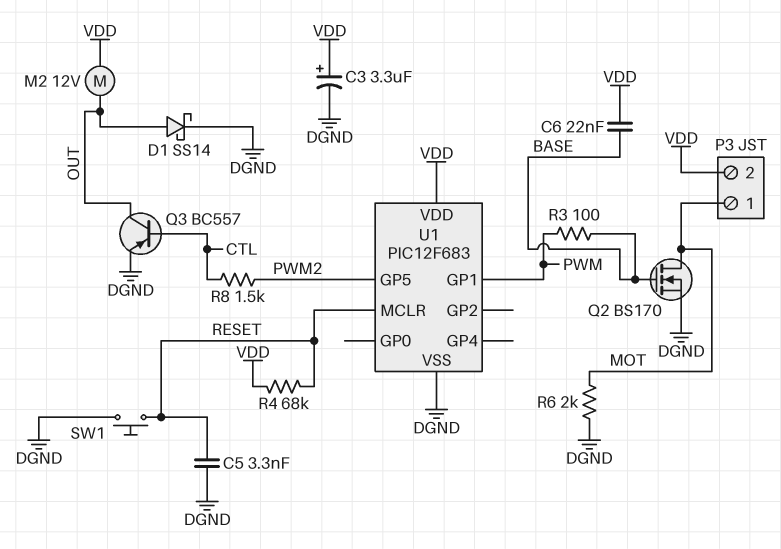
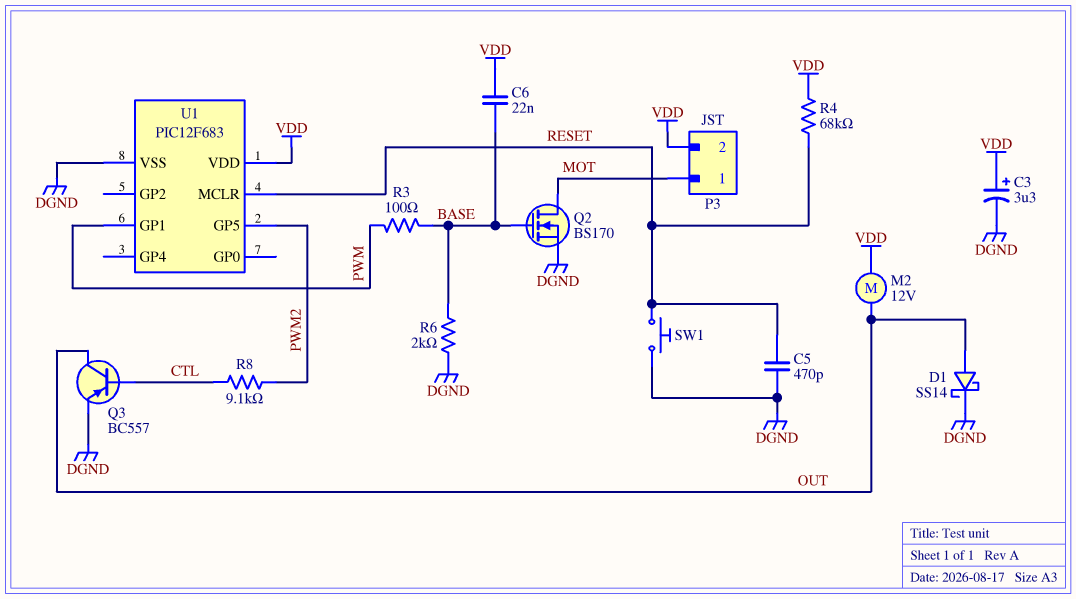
C5: 3.3nF (DGND, RESET) -> 470pF (DGND, RESET)
R6: 2k (DGND, MOT) -> 2k (BASE, DGND)
R8: 1.5k (CTL, PWM2) -> 9.1k (CTL, PWM2)

